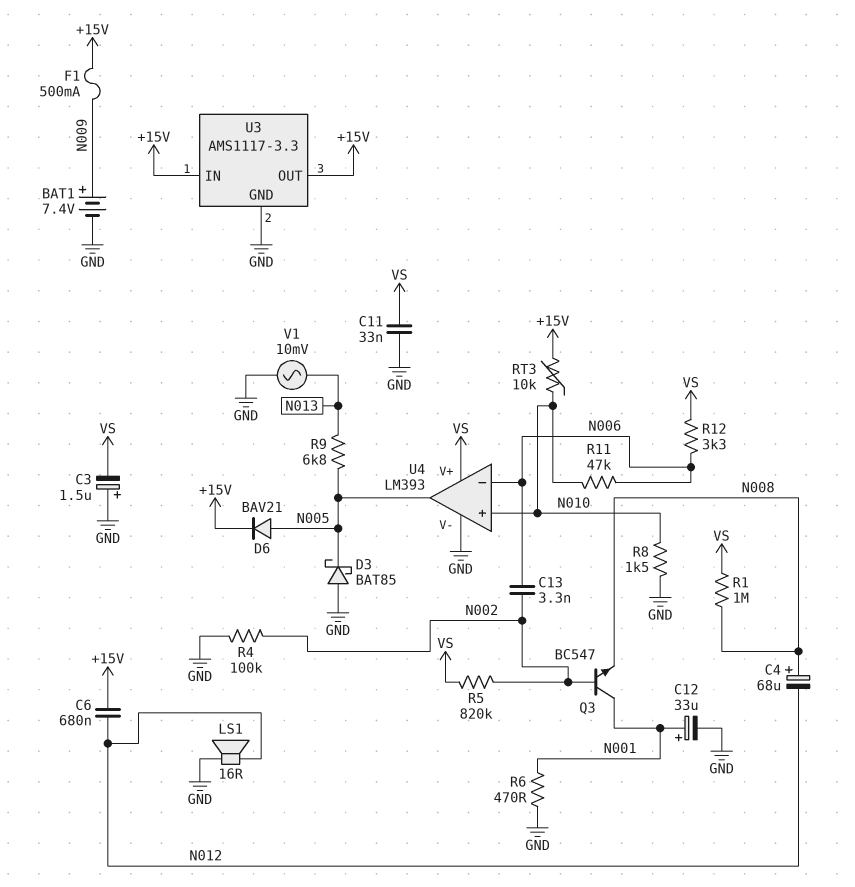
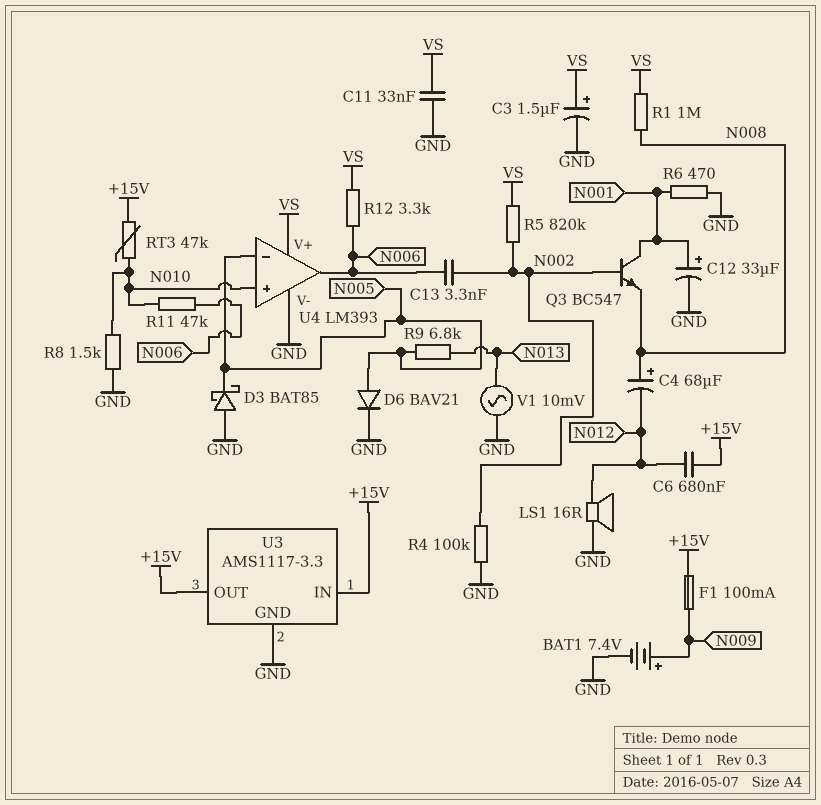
C3: 1.5uF (plus GND, minus VS) -> 1.5uF (plus VS, minus GND)
D6: diode BAV21 (A N005, K +15V) -> diode BAV21 (A N005, K GND)
F1: 500mA (+15V, N009) -> 100mA (+15V, N009)
RT3: 10k (+15V, N010) -> 47k (+15V, N010)
U4 pin in-: N006 -> N005
U4 pin out: N005 -> N006

